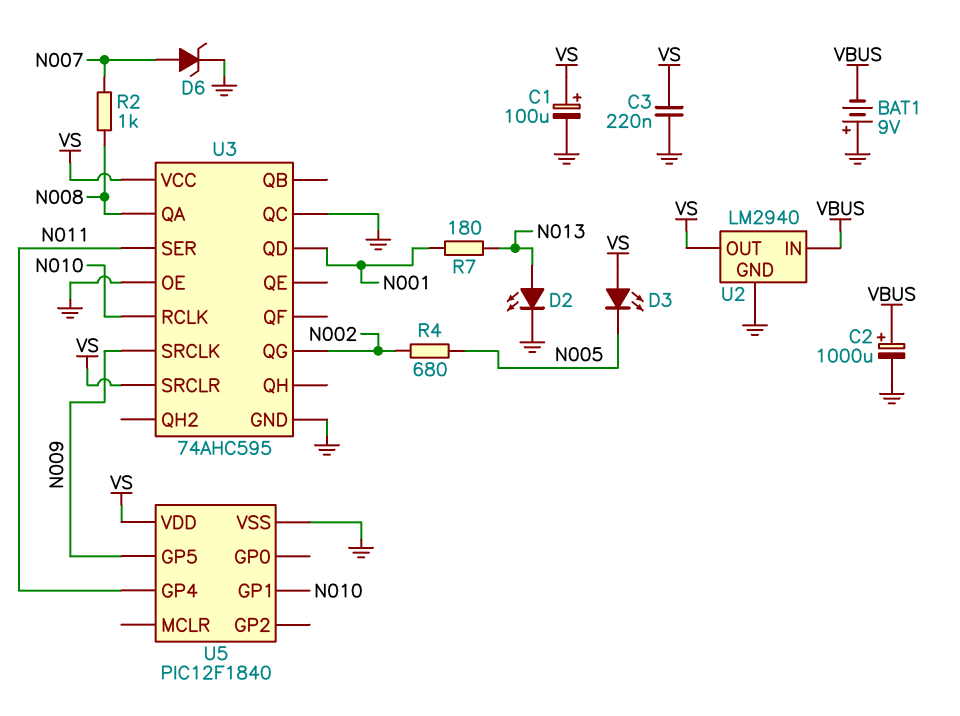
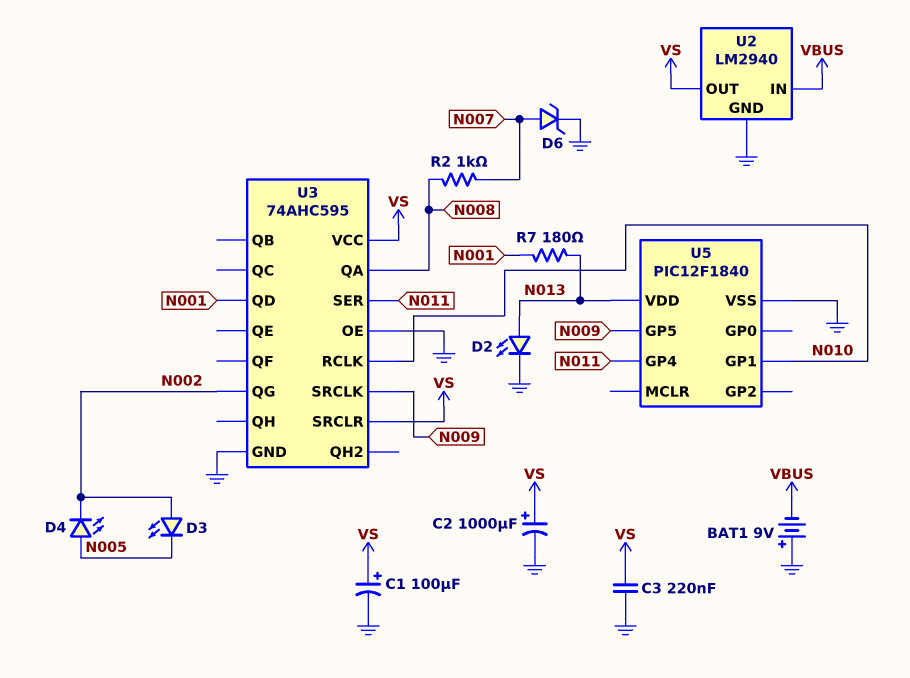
C2: 1000uF (plus VBUS, minus GND) -> 1000uF (plus VS, minus GND)
D3: LED (A VS, K N005) -> LED (A N002, K N005)
D4: none -> LED (A N005, K N002)
R4: 680 (N002, N005) -> none
U3 pin QC: GND -> none
U5 pin VDD: VS -> N013

